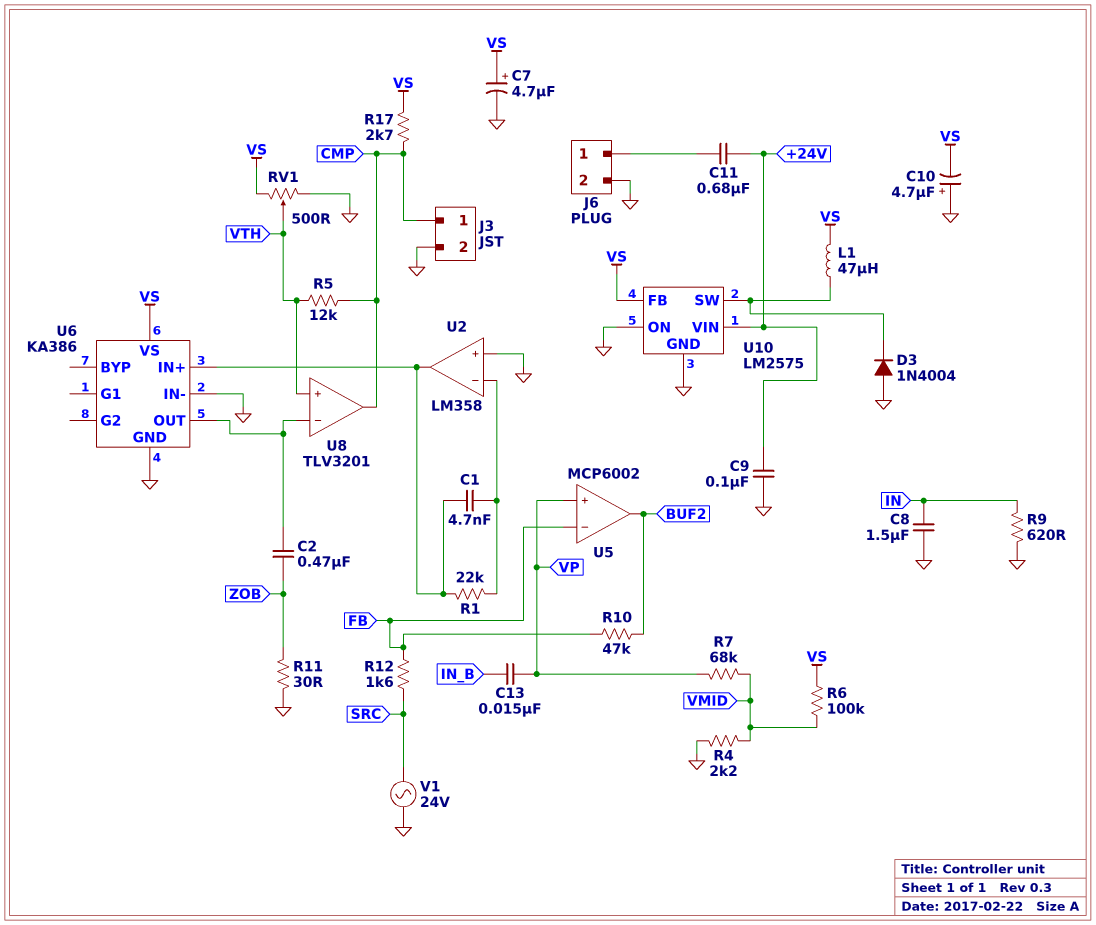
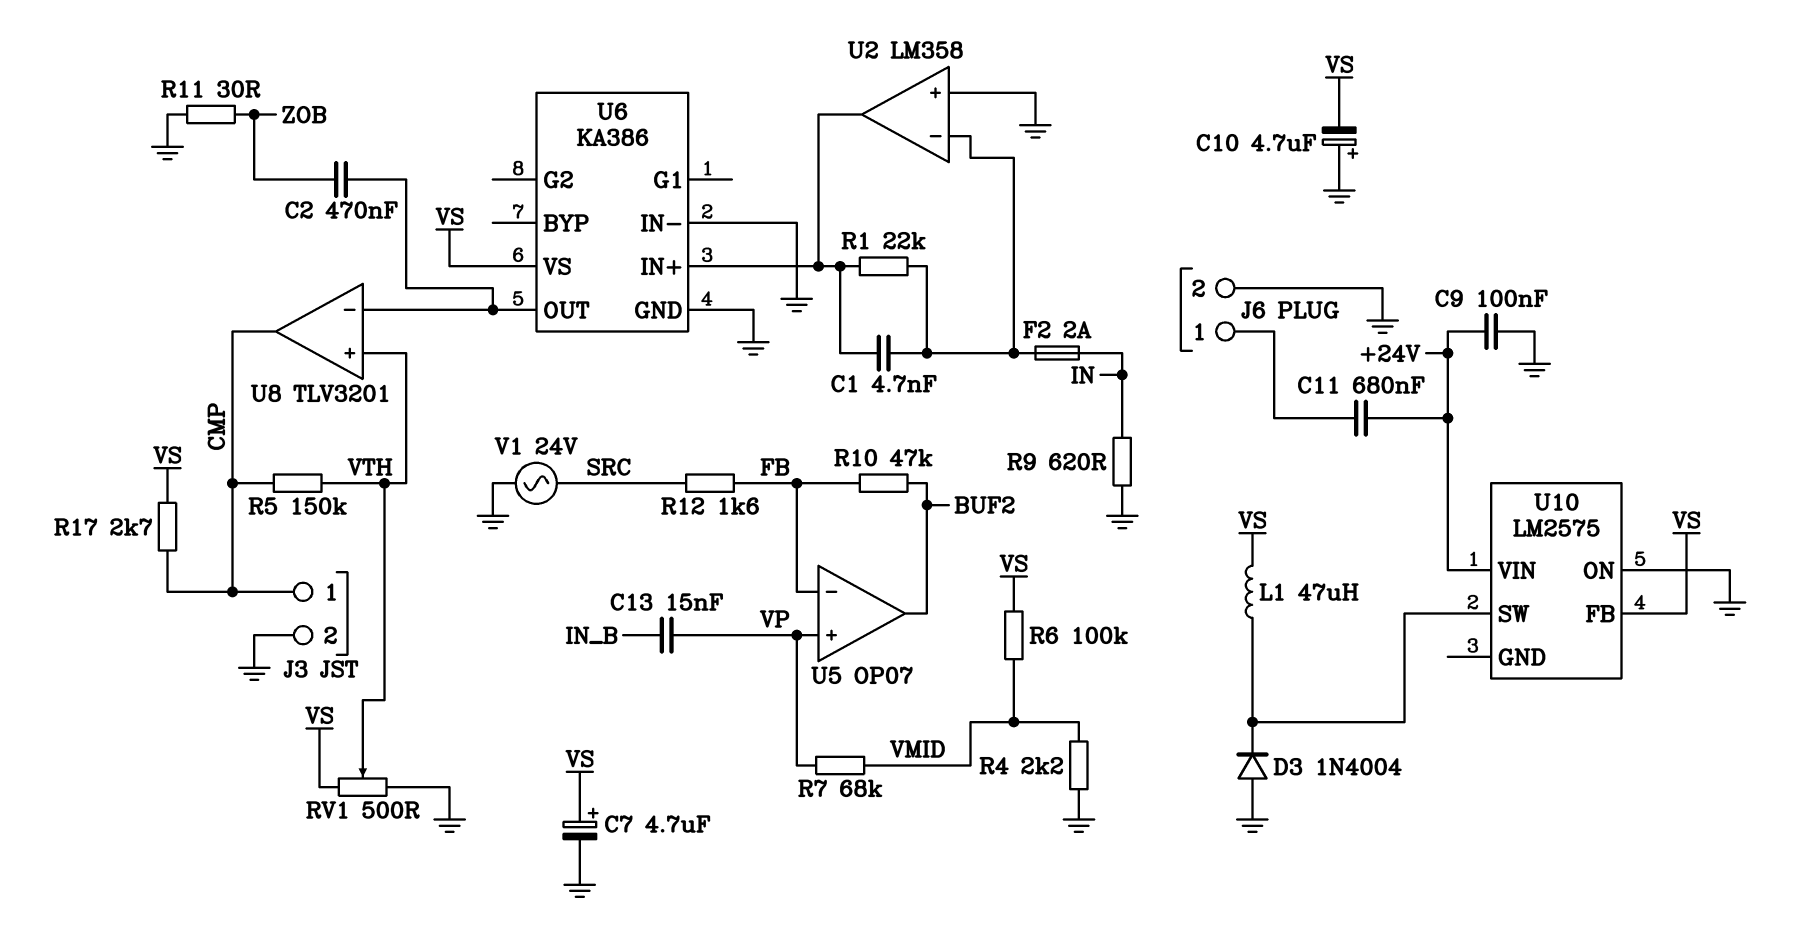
C8: 1.5uF (GND, IN) -> none
F2: none -> 2A (IN, U2/in-)
R5: 12k (CMP, VTH) -> 150k (CMP, VTH)
U5: MCP6002 -> OP07
U10 pin GND: GND -> none

